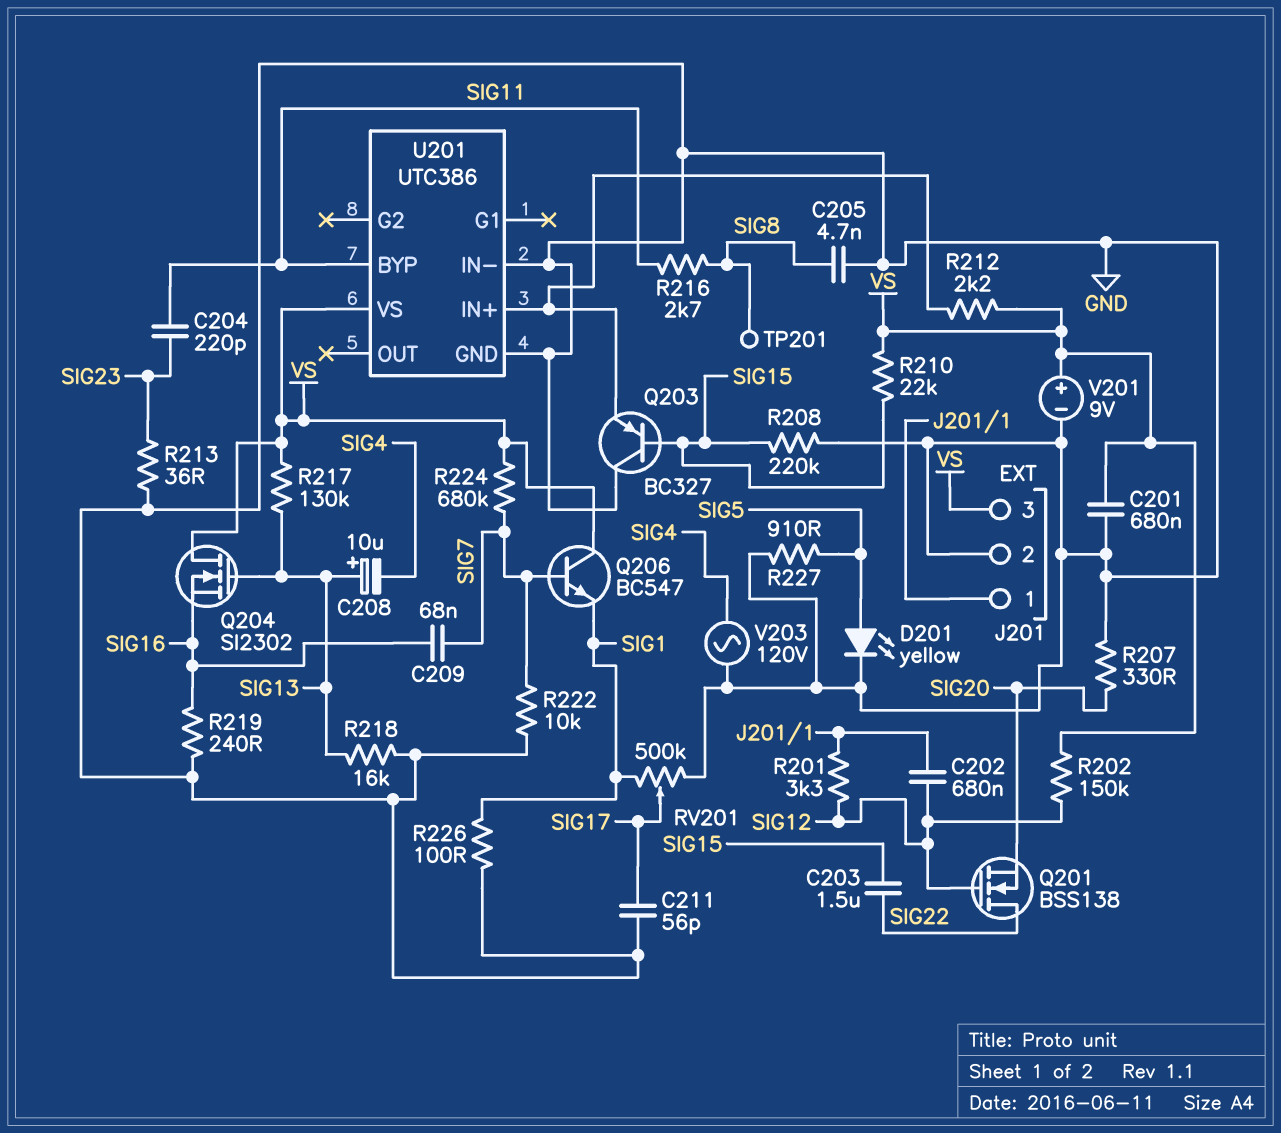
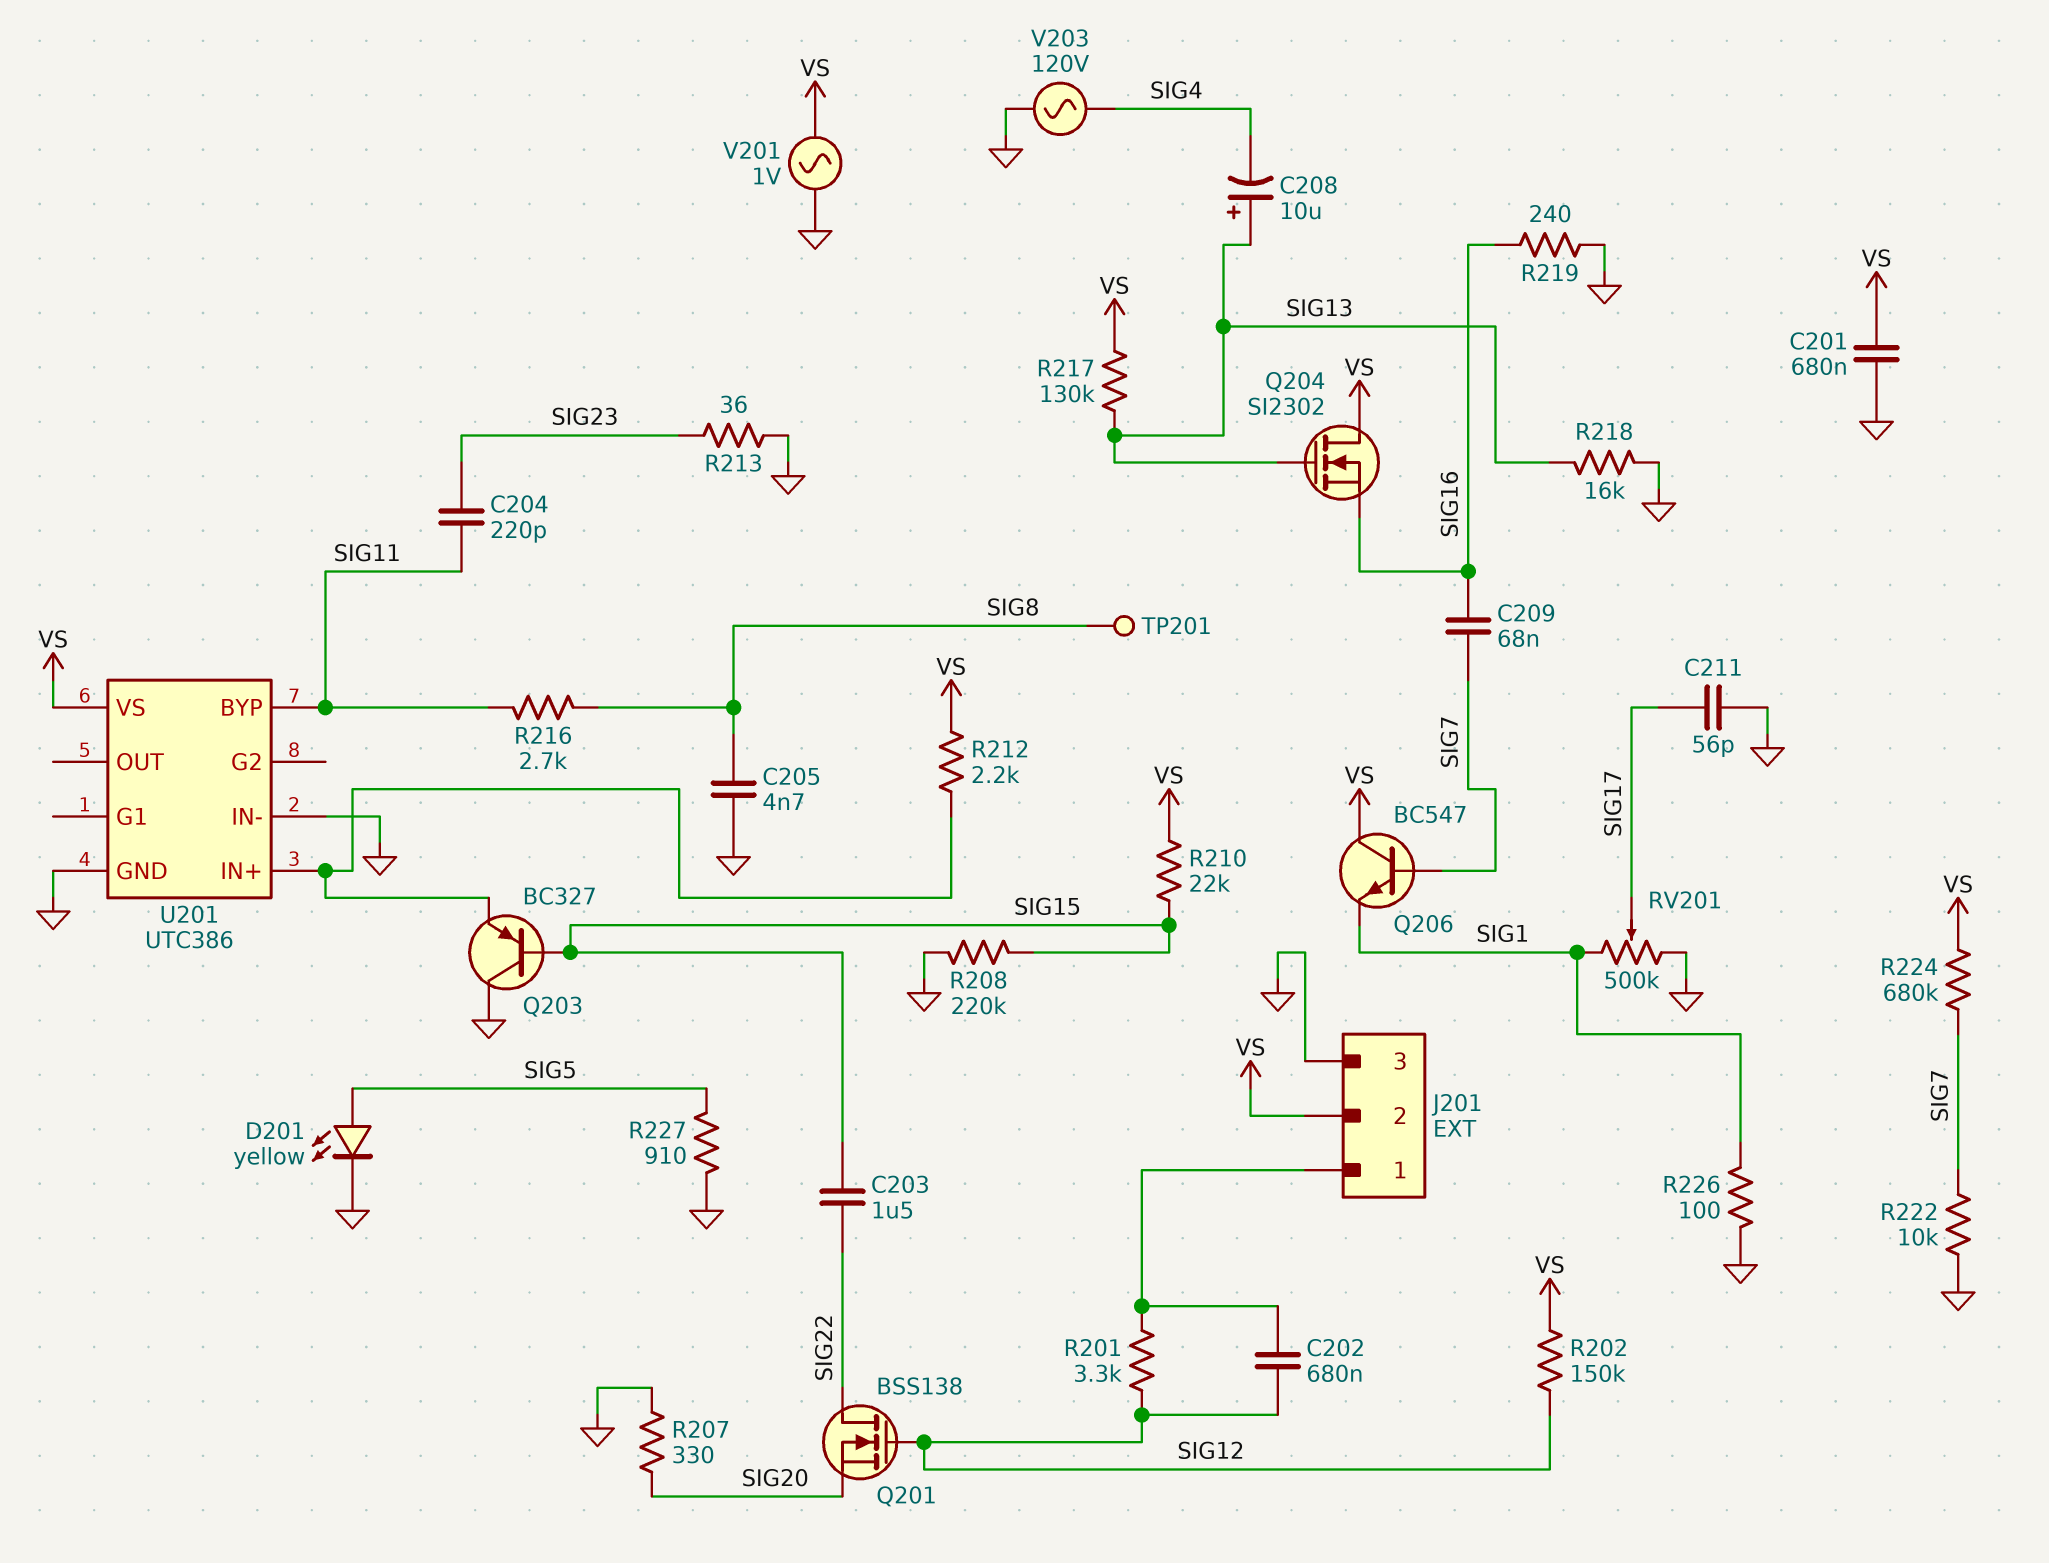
J201 pin 2: GND -> VS
J201 pin 3: VS -> GND
V201: 9V (plus VS, minus GND) -> AC 1V (GND, VS)

